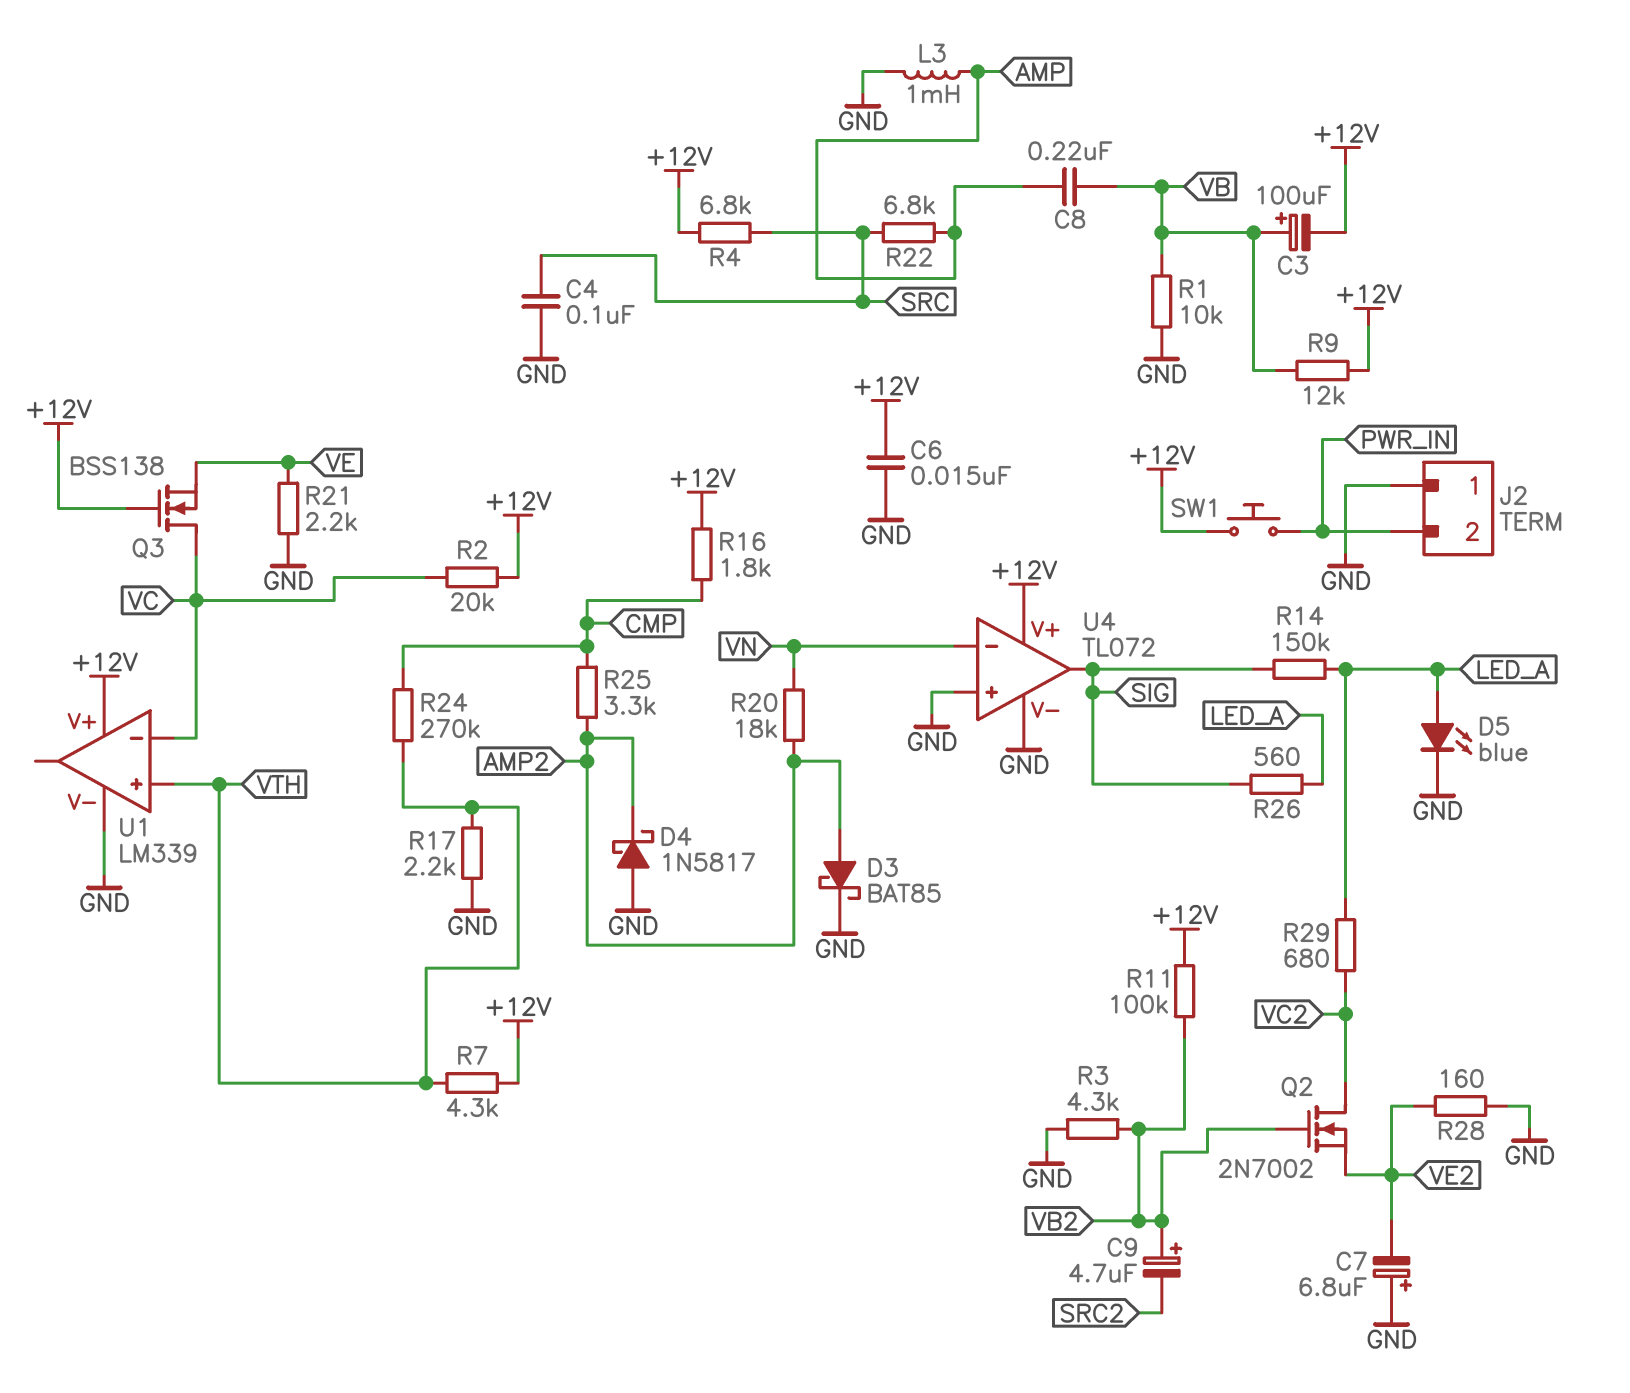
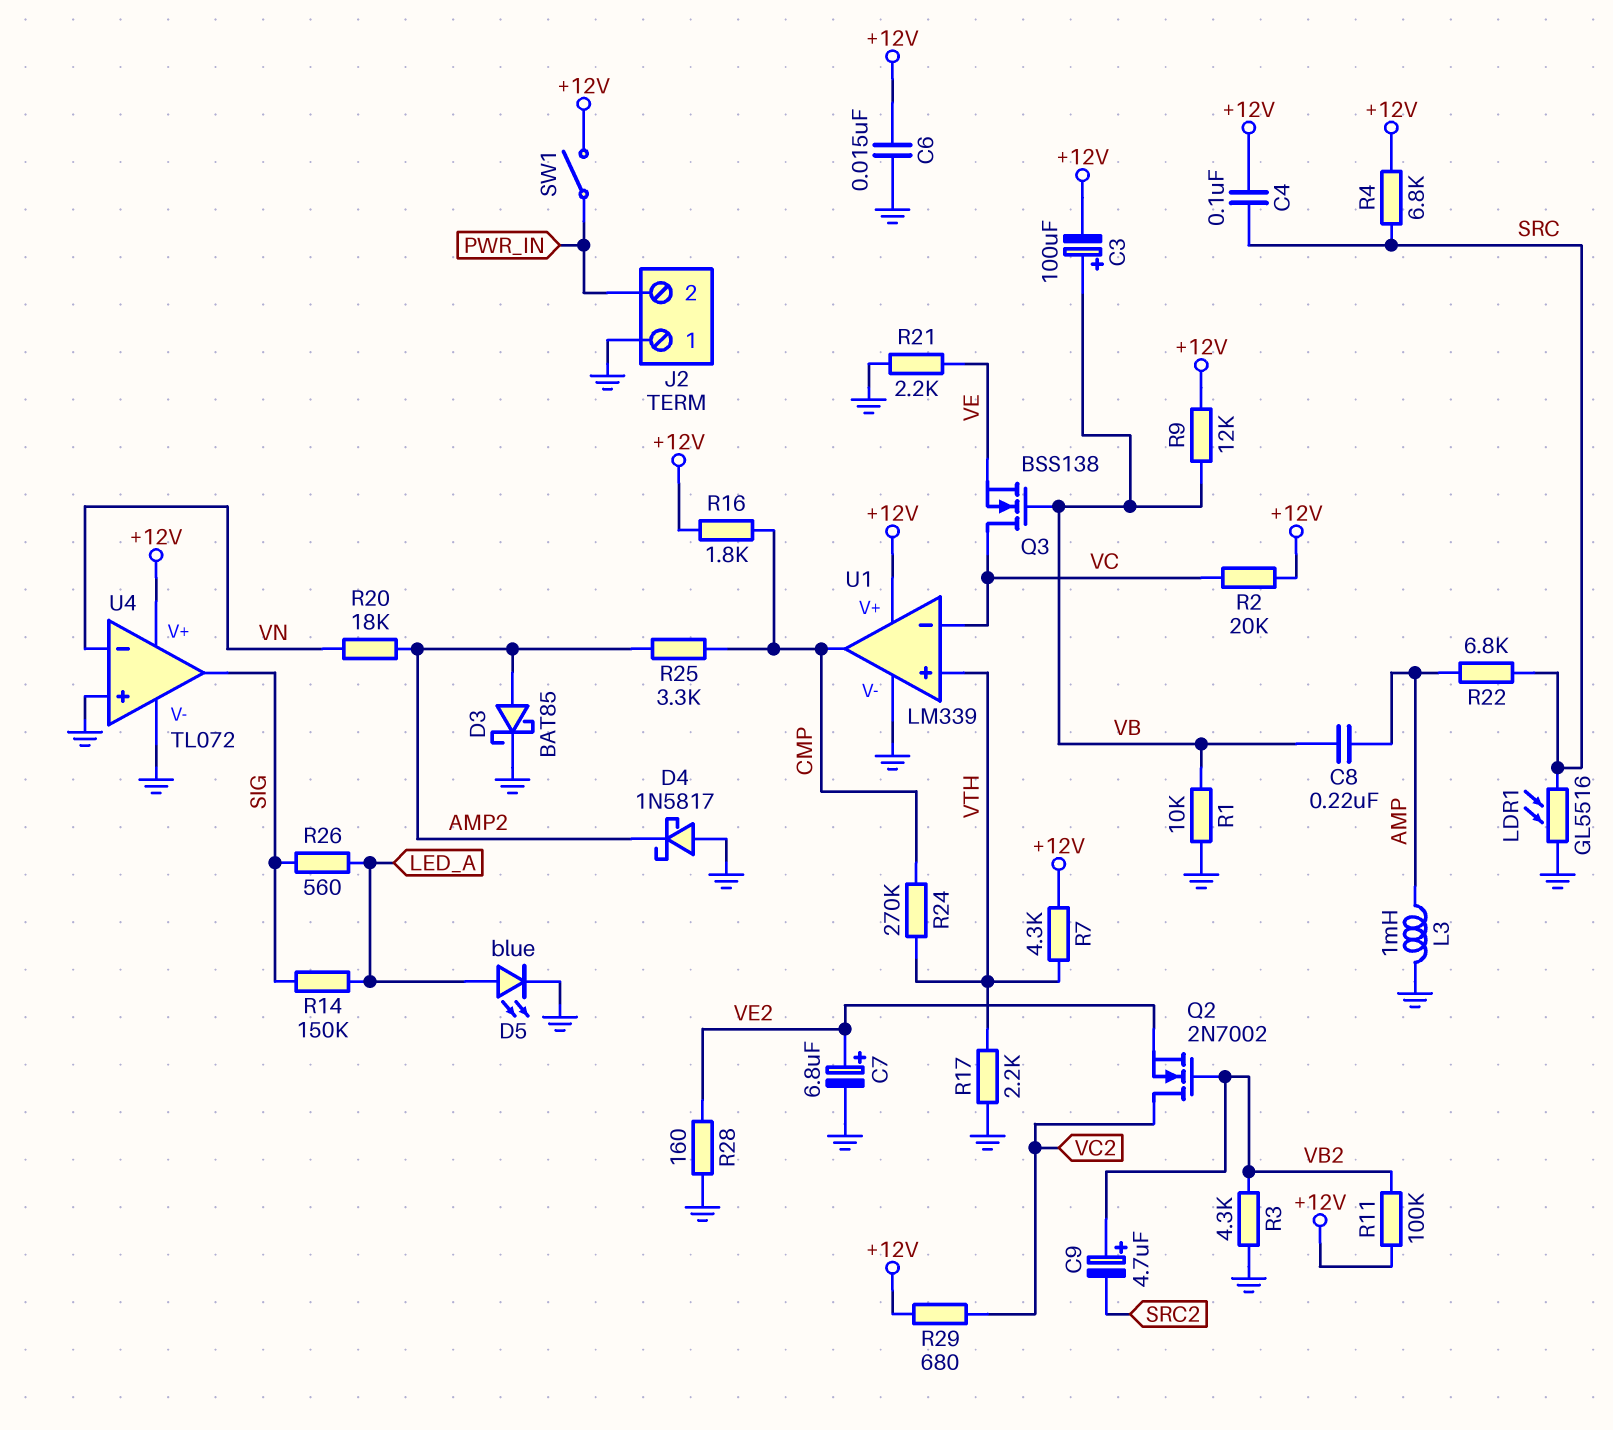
C4: 100nF (GND, SRC) -> 100nF (+12V, SRC)
C7: 6.8uF (plus GND, minus VE2) -> 6.8uF (plus VE2, minus GND)
LDR1: none -> GL5516 (GND, SRC)
Q3: NMOS BSS138 (G +12V, D VC, S VE) -> NMOS BSS138 (G VB, D VC, S VE)
R29: 680 (LED_A, VC2) -> 680 (+12V, VC2)
SW1: button (+12V, PWR_IN) -> switch (+12V, PWR_IN)
U1 pin out: none -> CMP

